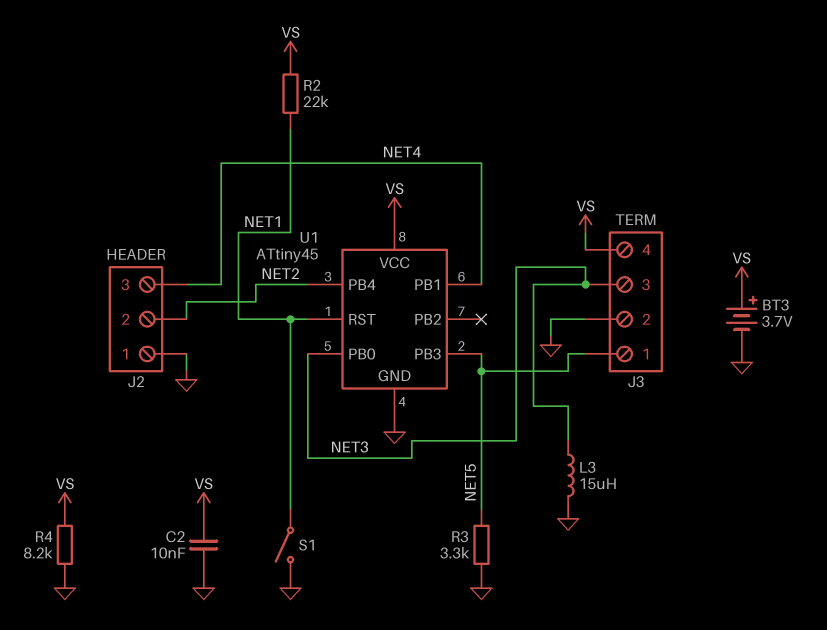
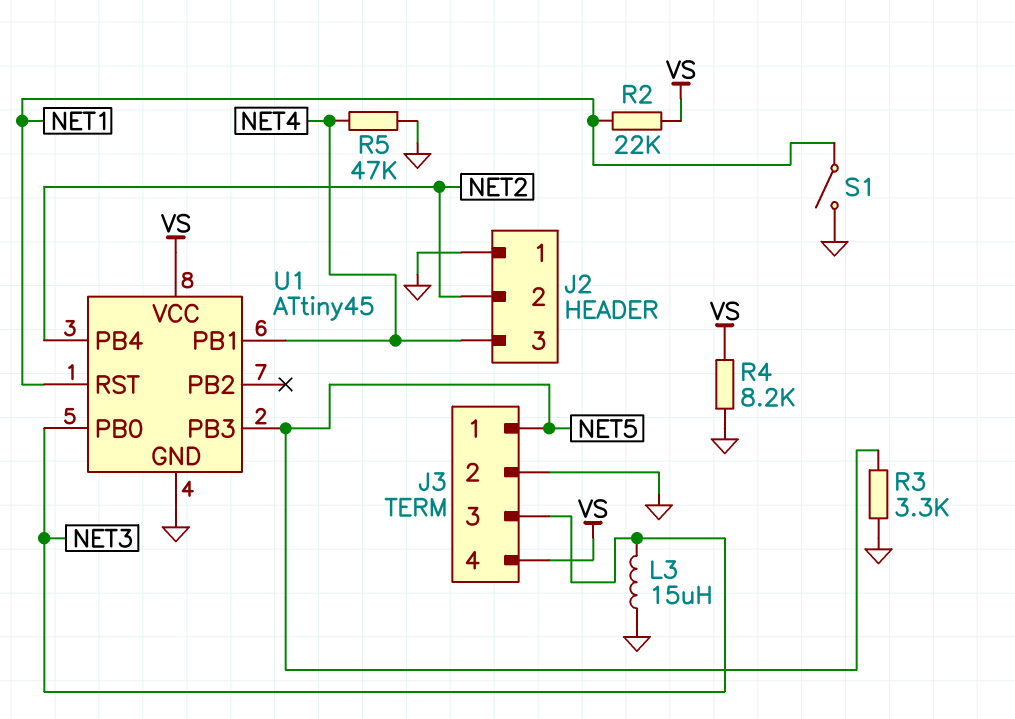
BT3: 3.7V (plus VS, minus GND) -> none
C2: 10nF (GND, VS) -> none
R5: none -> 47k (GND, NET4)

